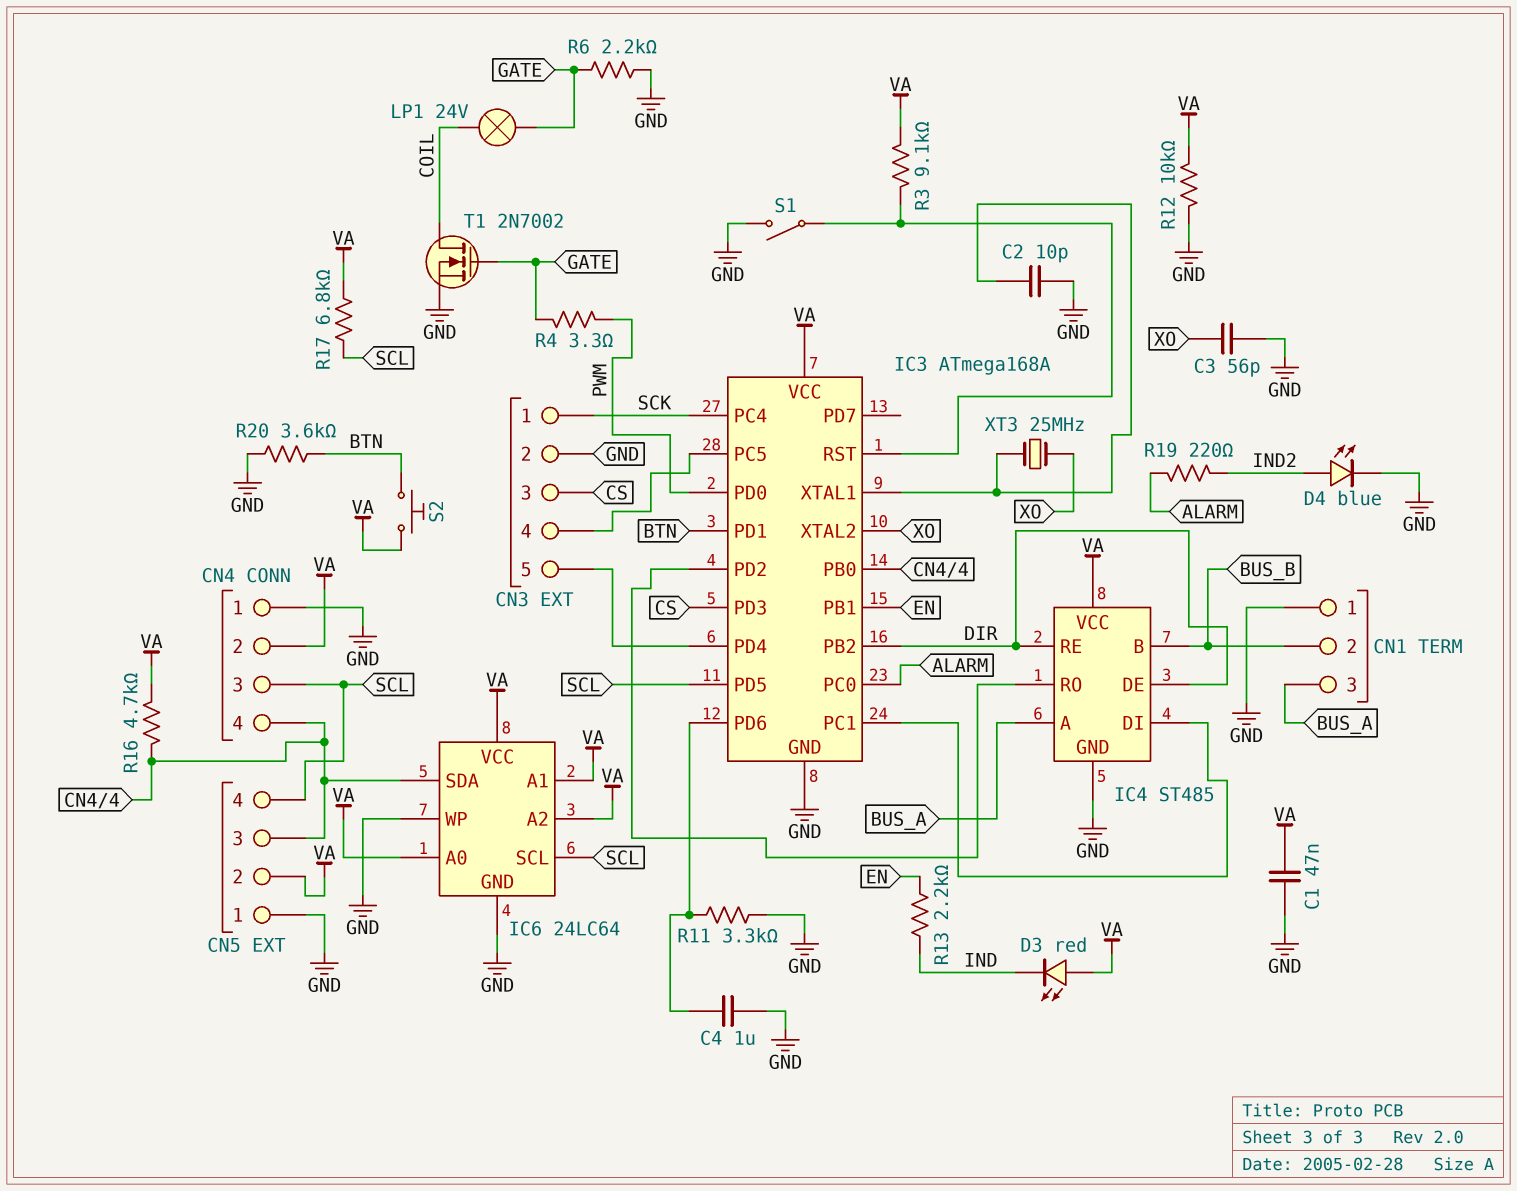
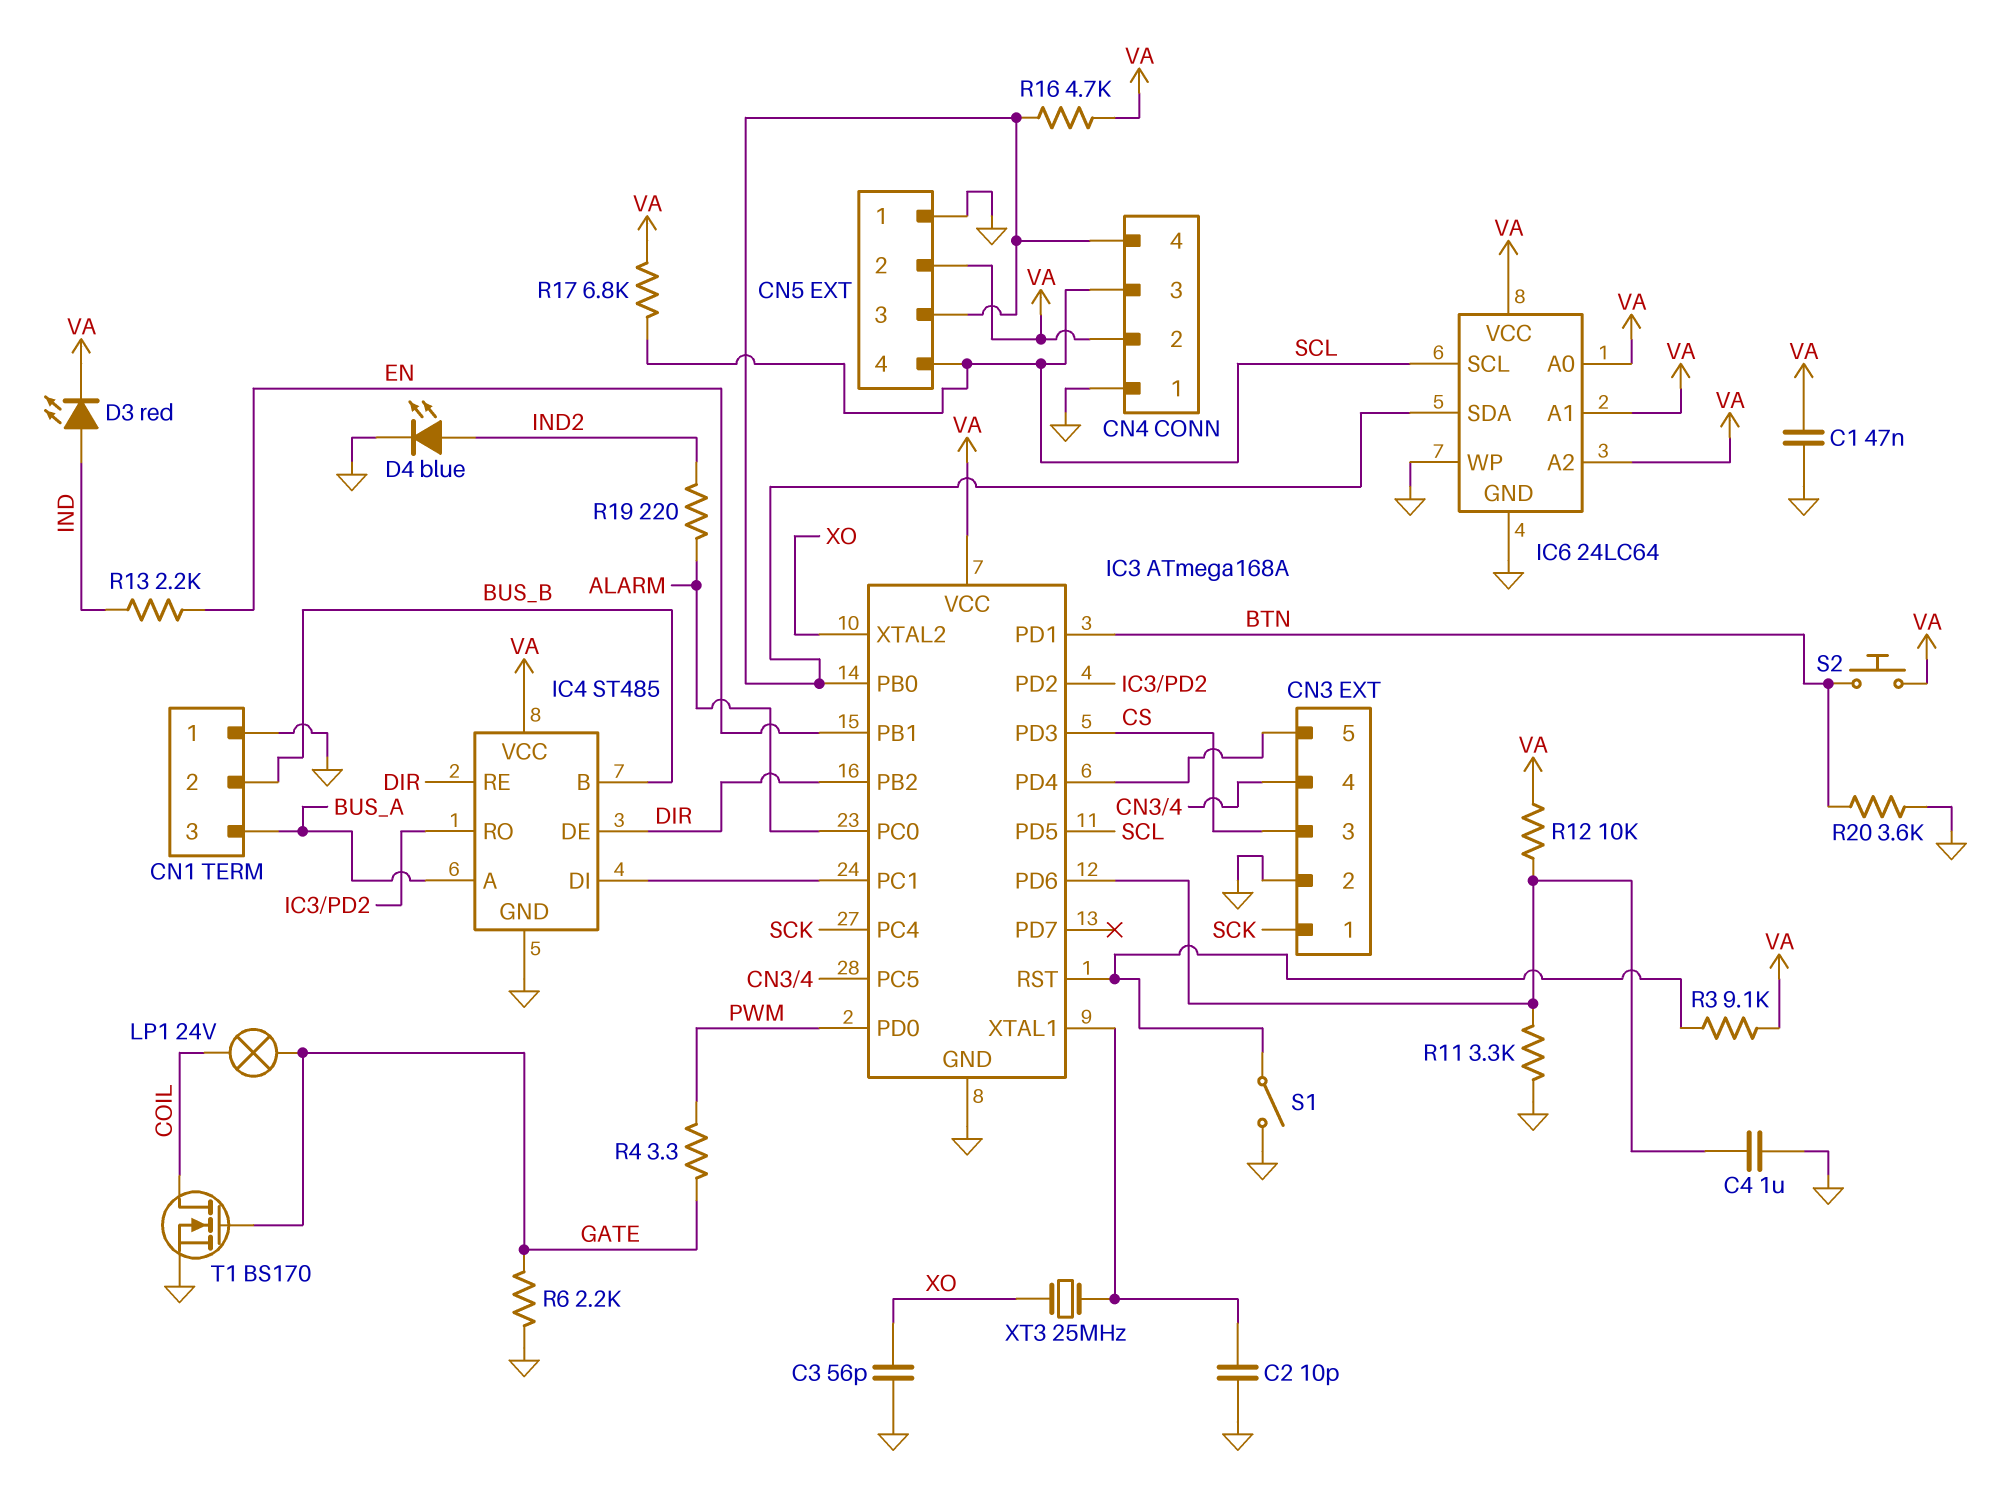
D3: LED red (A VA, K IND) -> LED red (A IND, K VA)
R12: 10k (GND, VA) -> 10k (IC3/PD6, VA)
T1: NMOS 2N7002 (G GATE, D COIL, S GND) -> NMOS BS170 (G GATE, D COIL, S GND)

